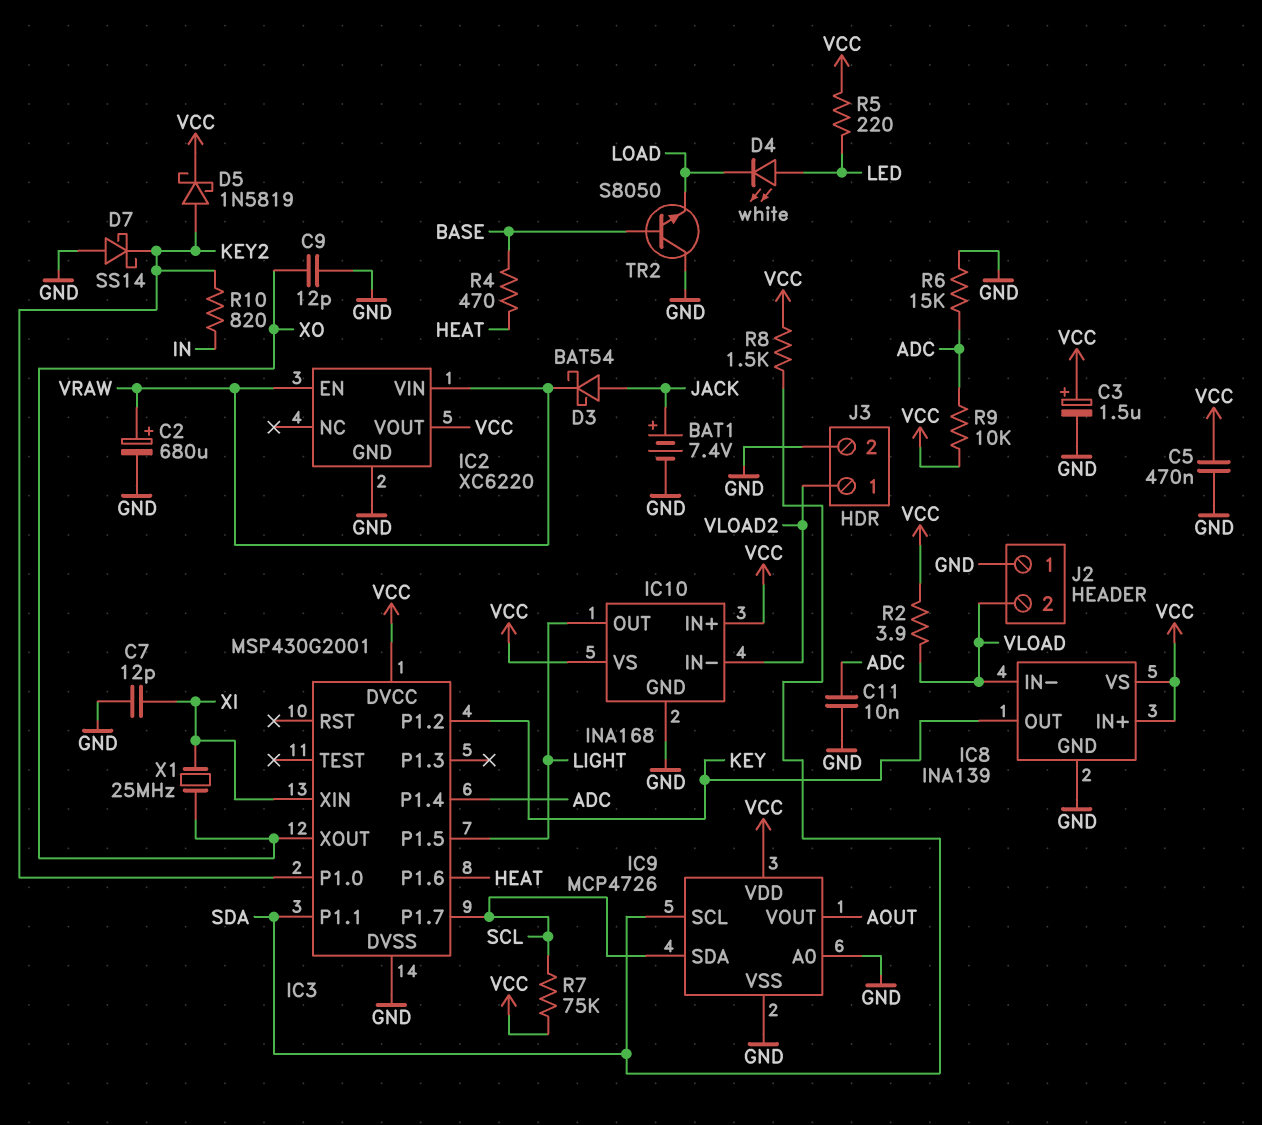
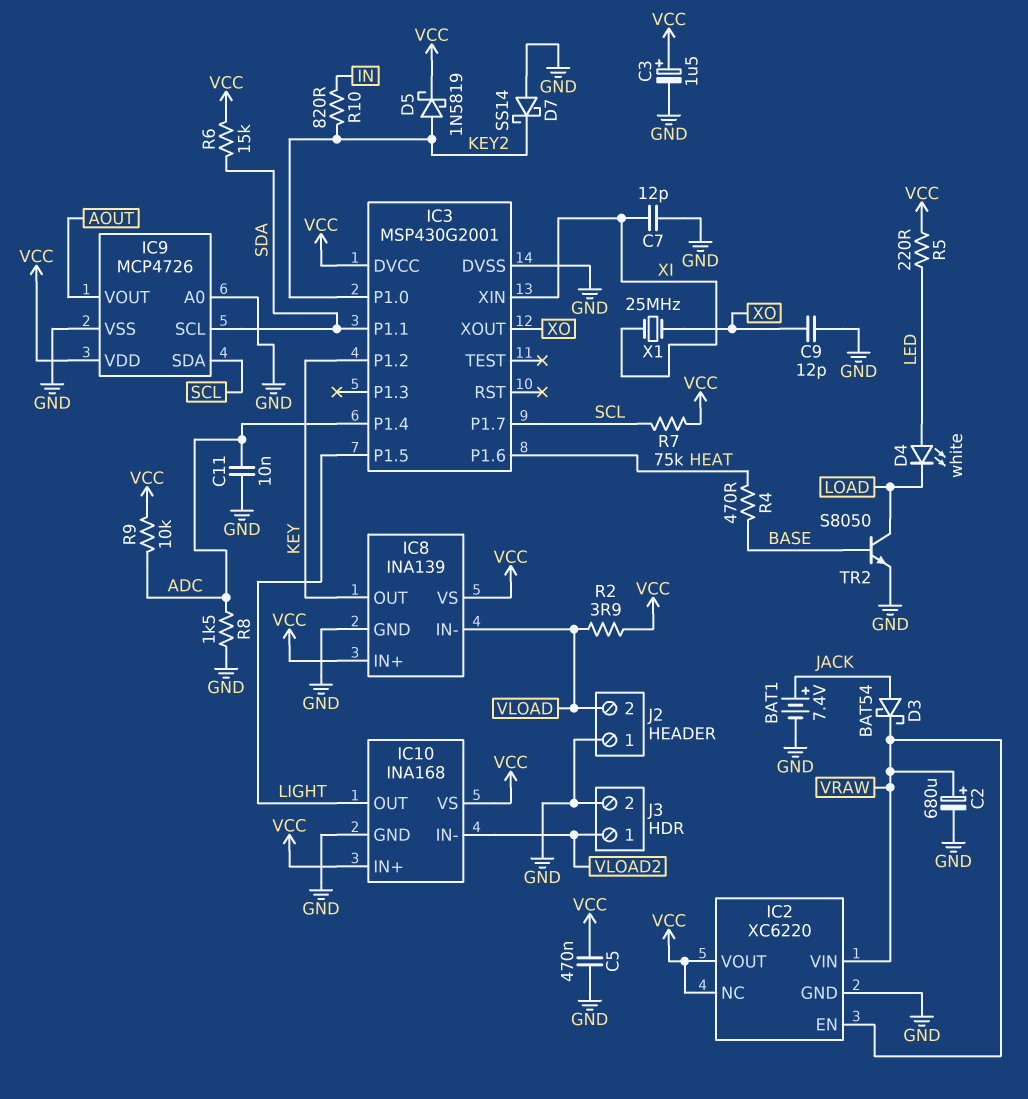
IC2 pin NC: none -> VCC
R6: 15k (ADC, GND) -> 15k (SDA, VCC)
R8: 1.5k (SDA, VCC) -> 1.5k (ADC, GND)
TR2: NPN S8050 (B BASE, C GND, E LOAD) -> NPN S8050 (B BASE, C LOAD, E GND)

